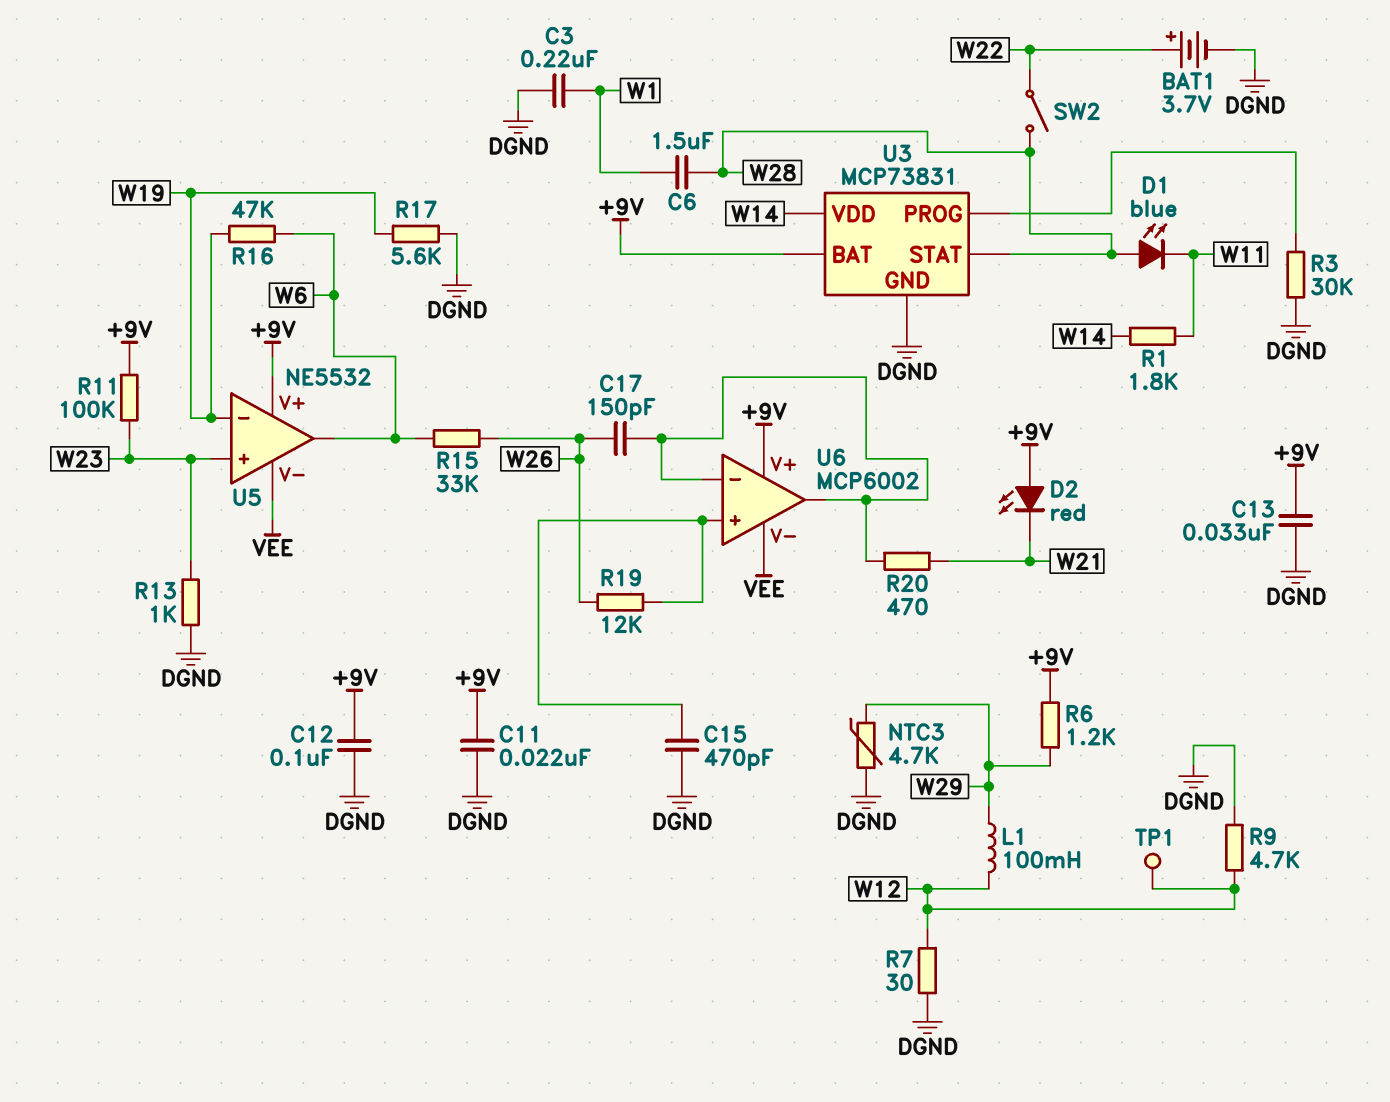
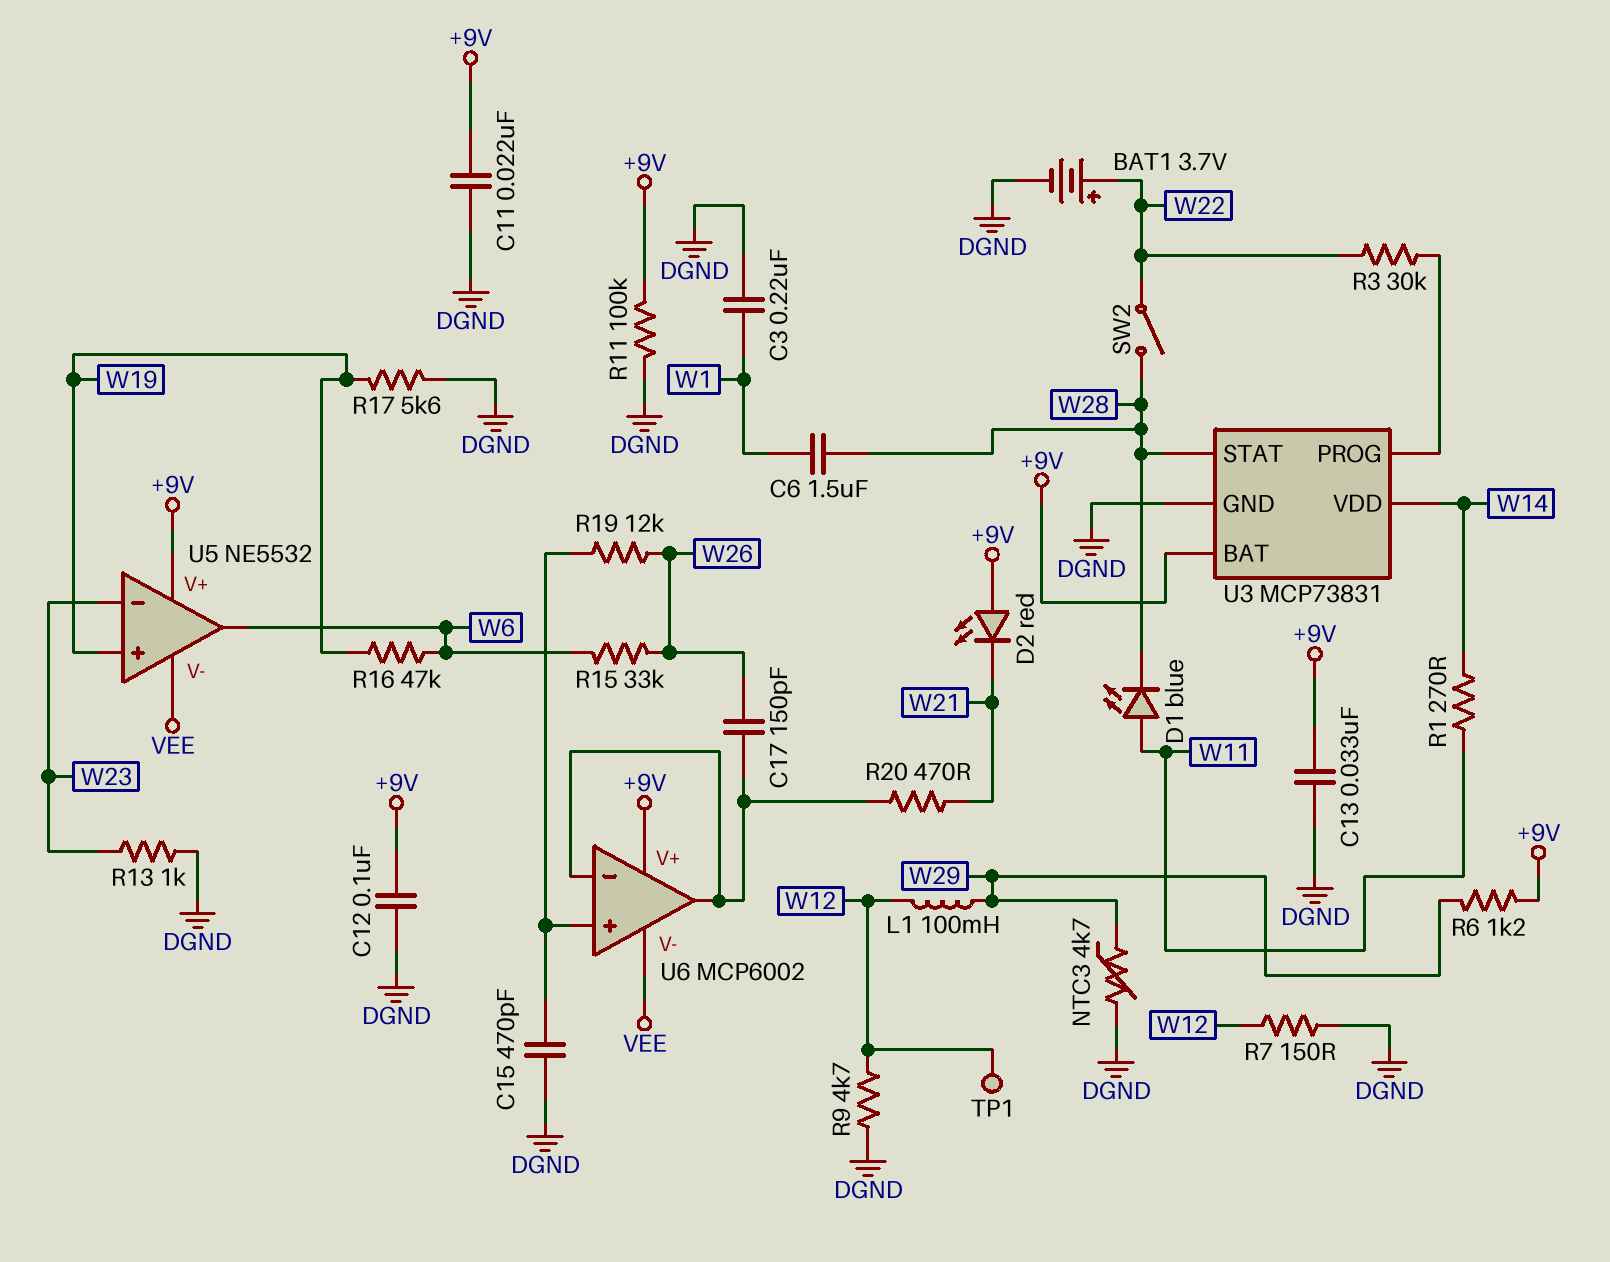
D1: LED blue (A W28, K W11) -> LED blue (A W11, K W28)
R1: 1.8k (W11, W14) -> 270 (W11, W14)
R3: 30k (DGND, U3/PROG) -> 30k (U3/PROG, W22)
R7: 30 (DGND, W12) -> 150 (DGND, W12)
R11: 100k (+9V, W23) -> 100k (+9V, DGND)
U5 pin in+: W23 -> W19
U5 pin in-: W19 -> W23

